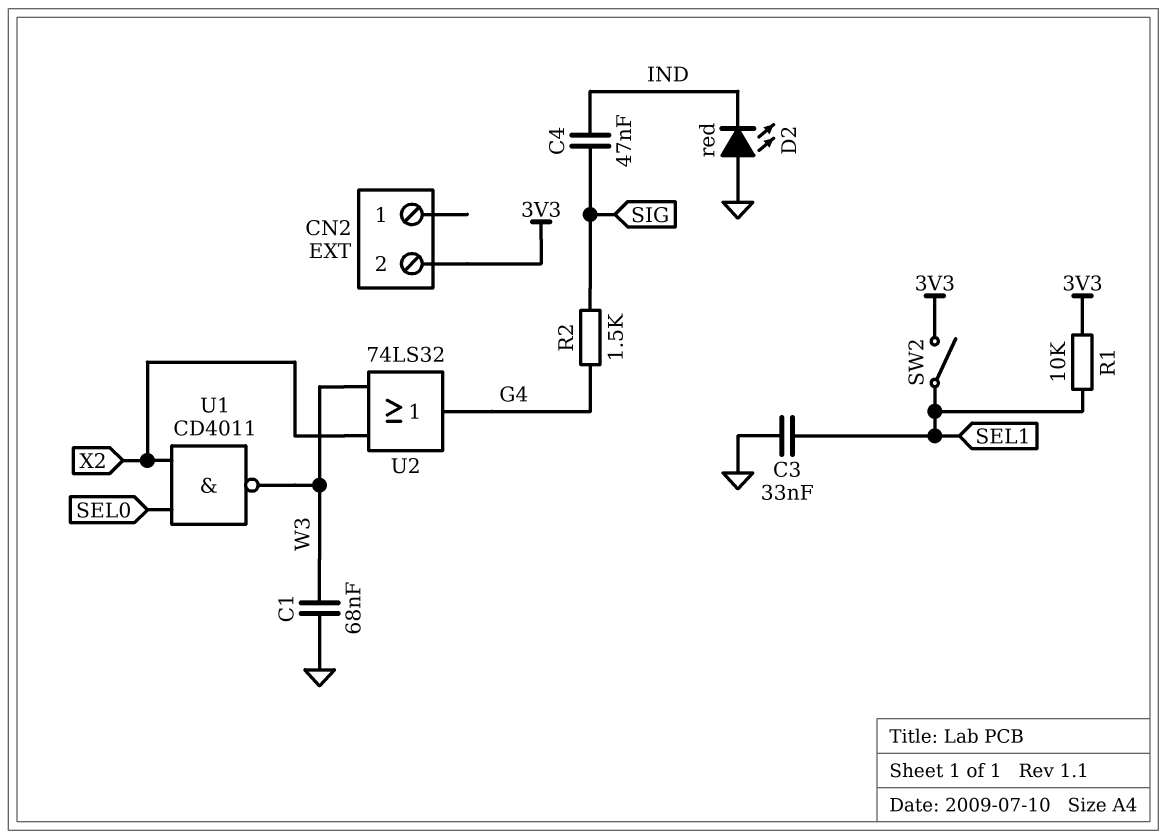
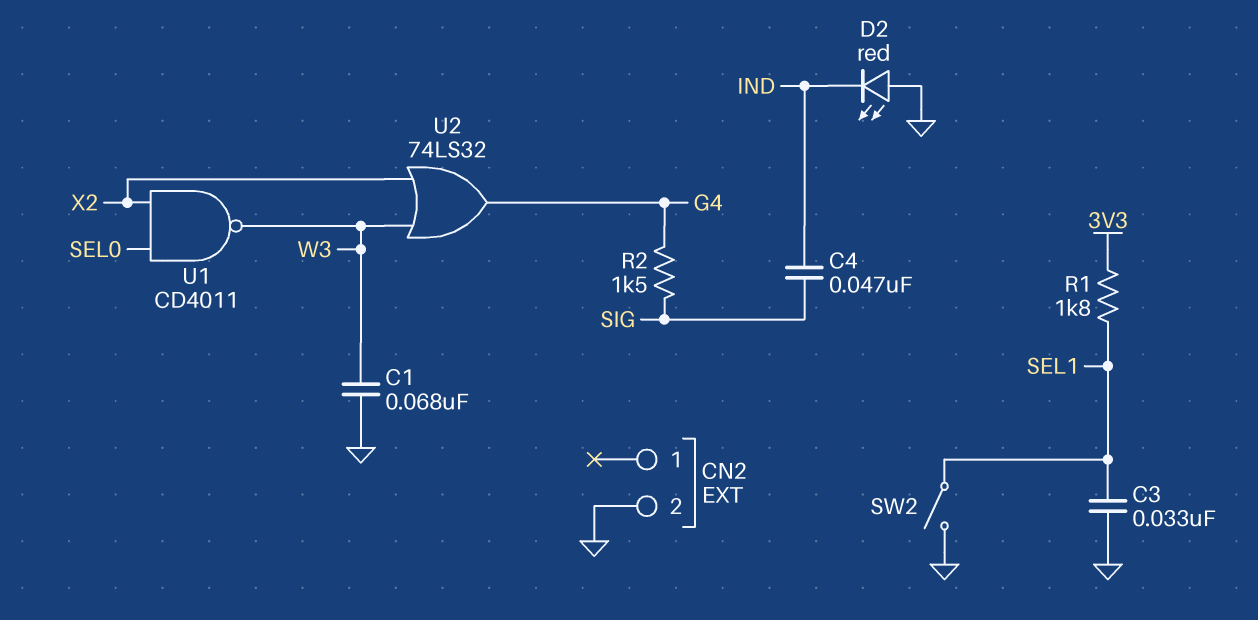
CN2 pin 2: 3V3 -> GND
R1: 10k (3V3, SEL1) -> 1.8k (3V3, SEL1)
SW2: switch (3V3, SEL1) -> switch (GND, SEL1)

